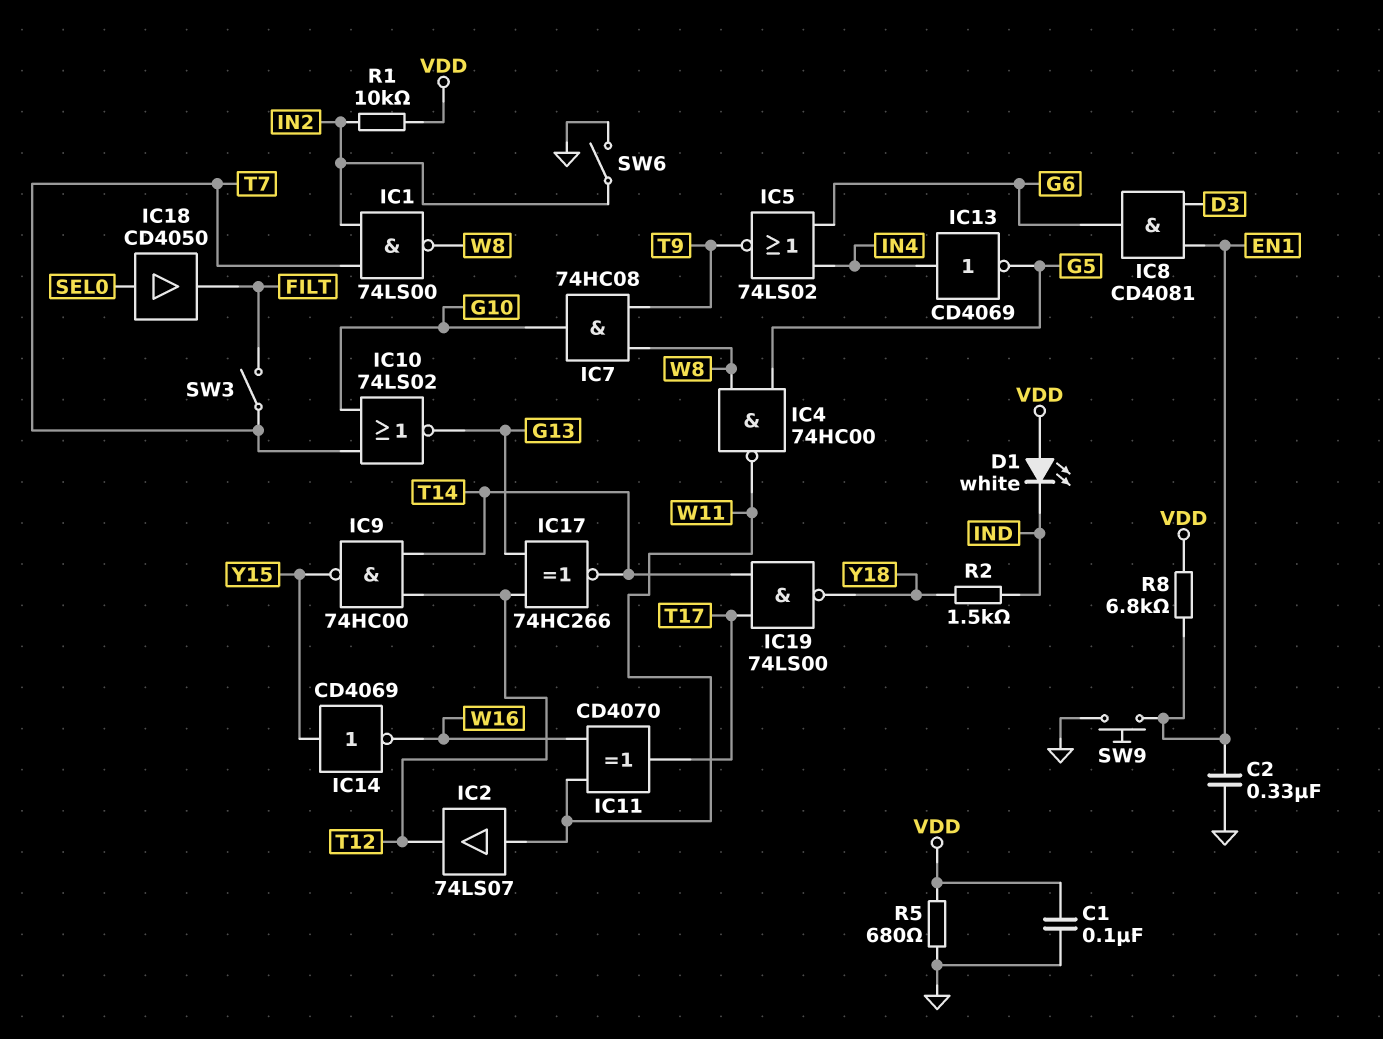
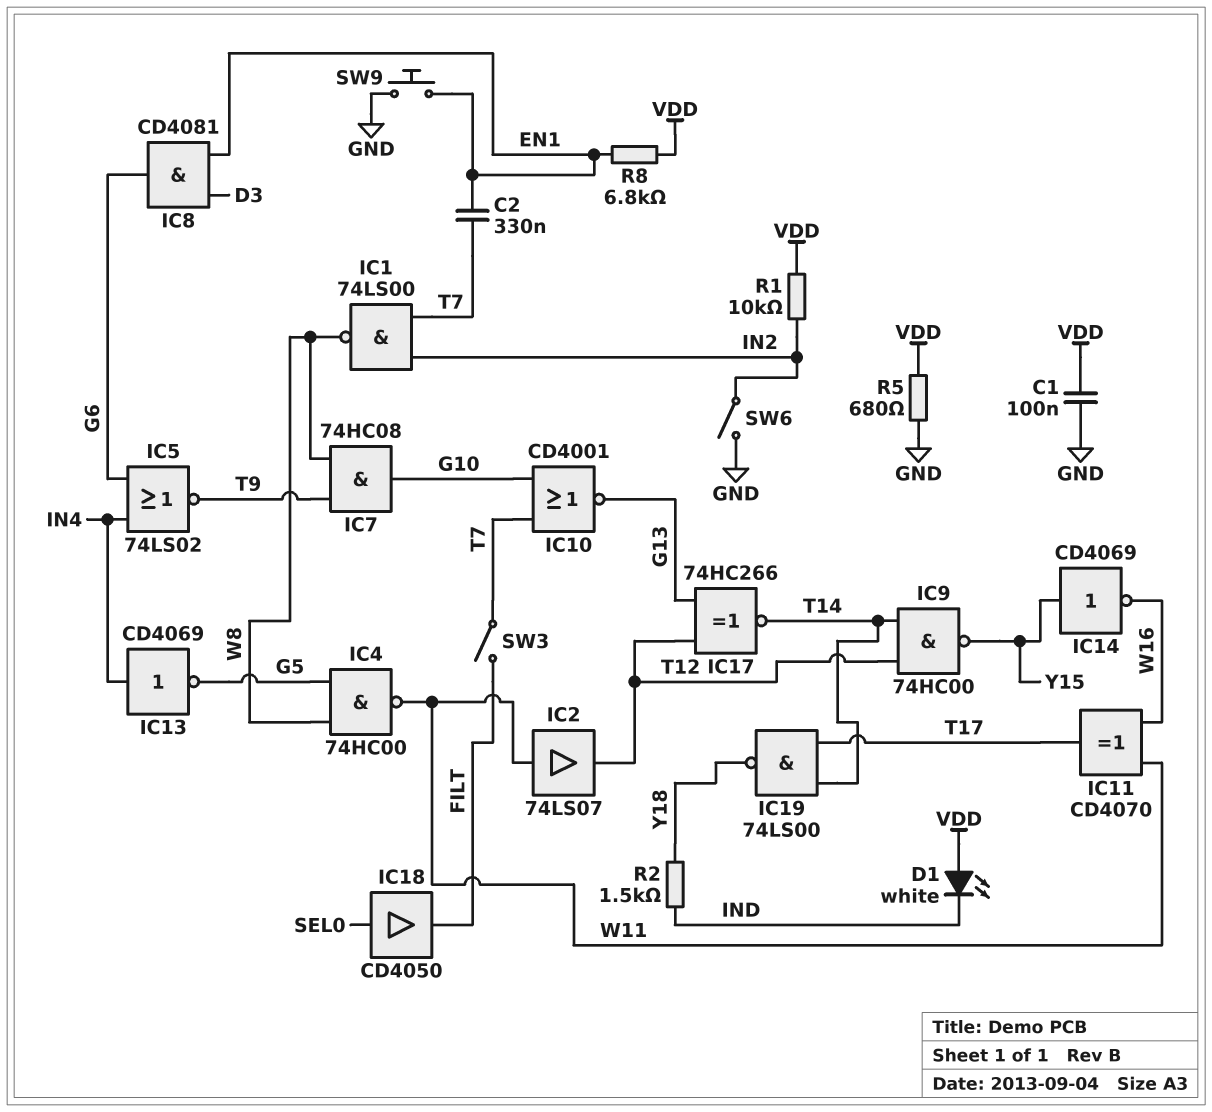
C2: 330nF (EN1, GND) -> 330nF (EN1, T7)
IC10: NOR 74LS02 (in G10, in T7, out G13) -> NOR CD4001 (in G10, in T7, out G13)

